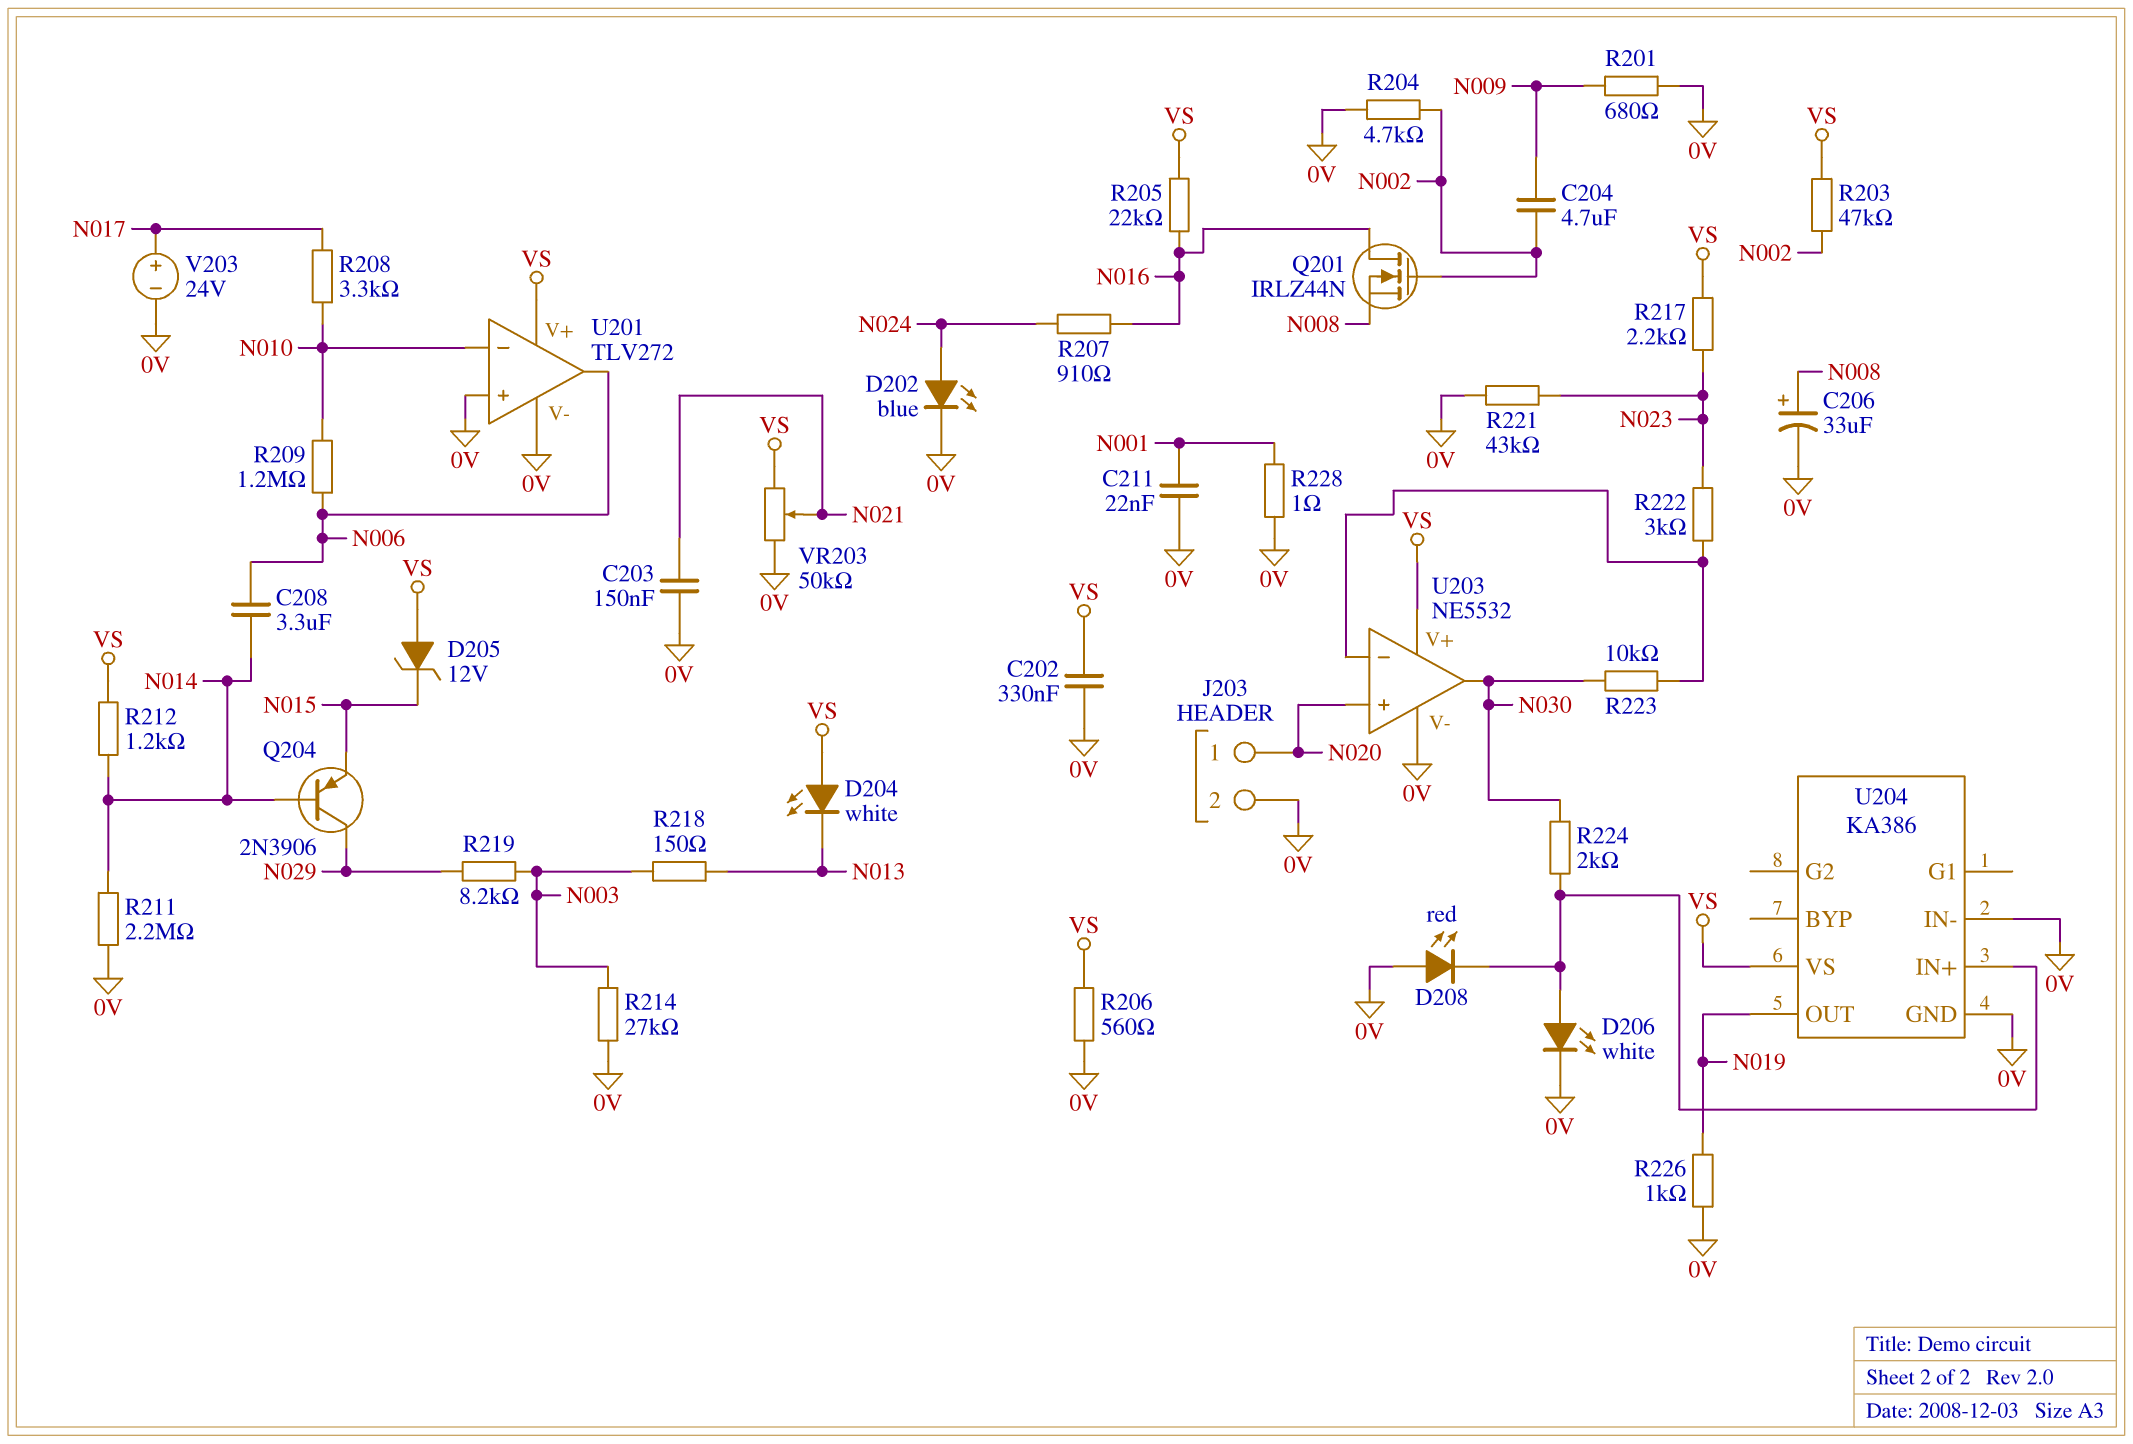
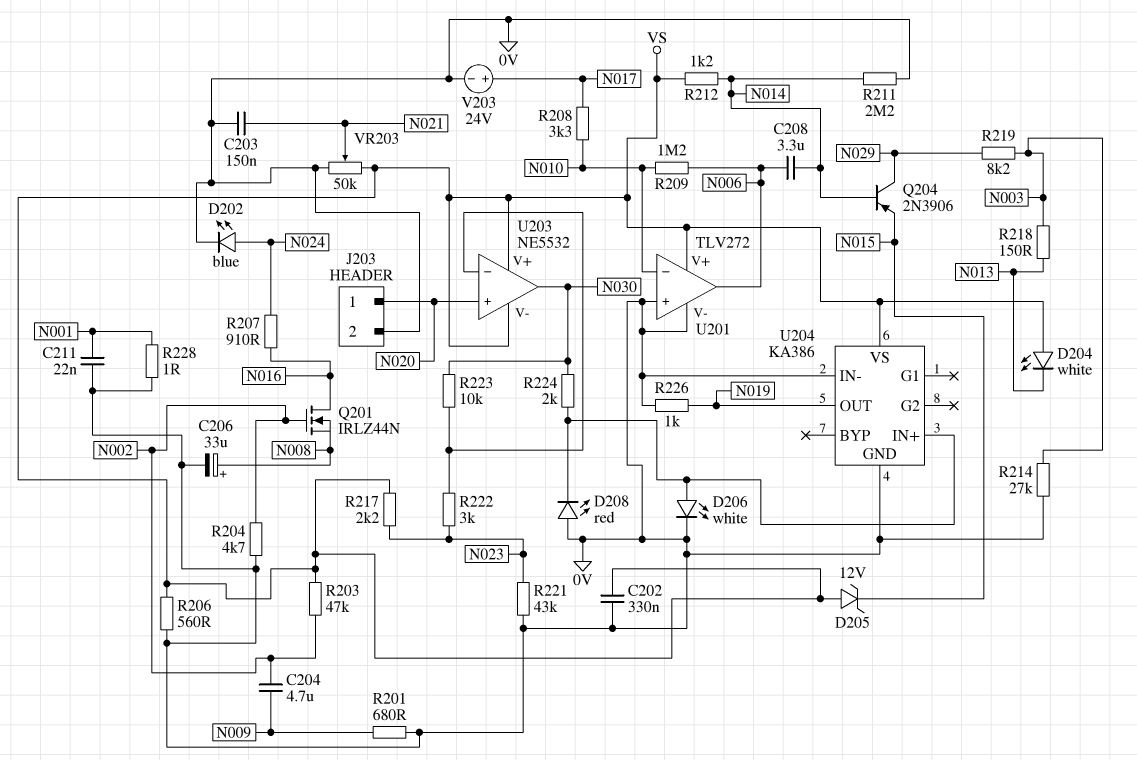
R205: 22k (N016, VS) -> none
U203 pin V-: 0V -> VS

